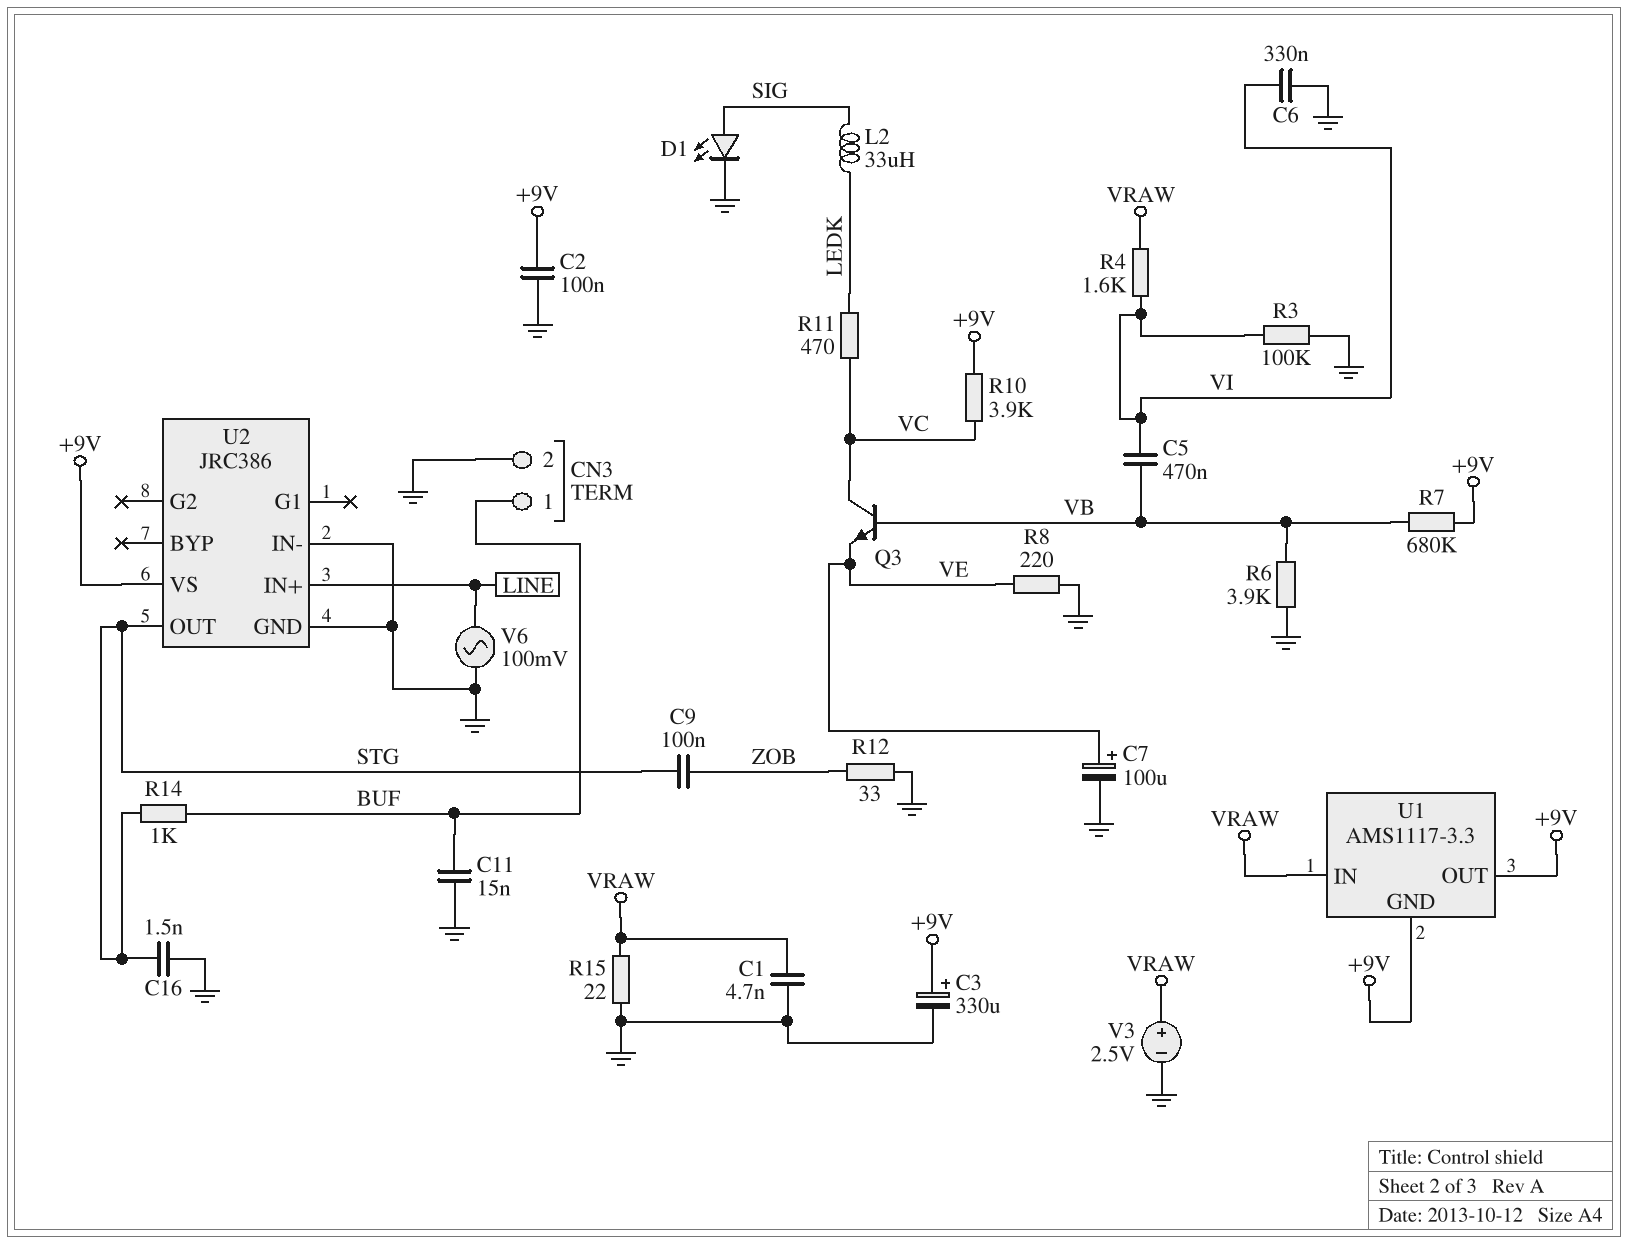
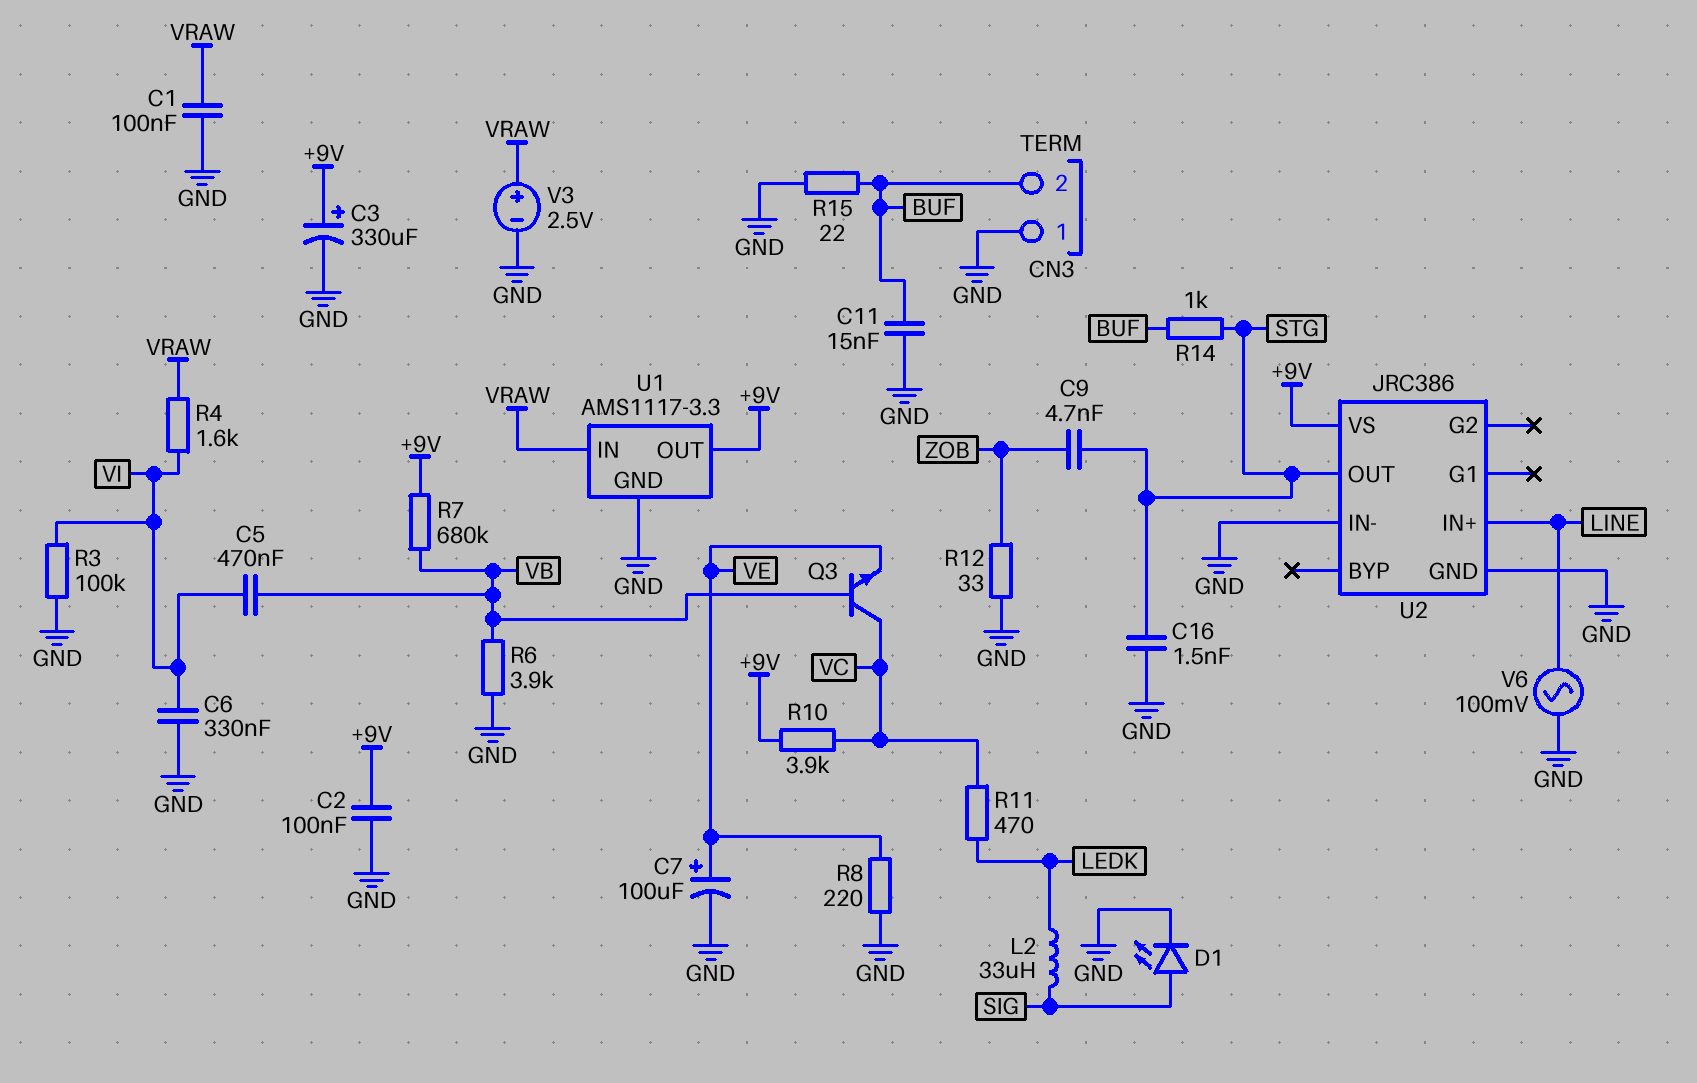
C1: 4.7nF (GND, VRAW) -> 100nF (GND, VRAW)
C9: 100nF (STG, ZOB) -> 4.7nF (STG, ZOB)
CN3 pin 1: BUF -> GND
CN3 pin 2: GND -> BUF
R15: 22 (GND, VRAW) -> 22 (BUF, GND)
U1 pin GND: +9V -> GND

